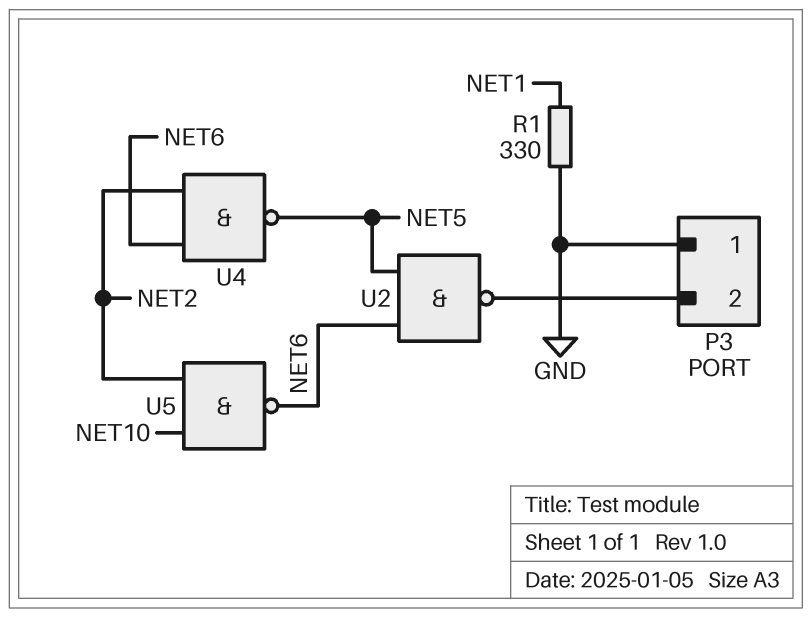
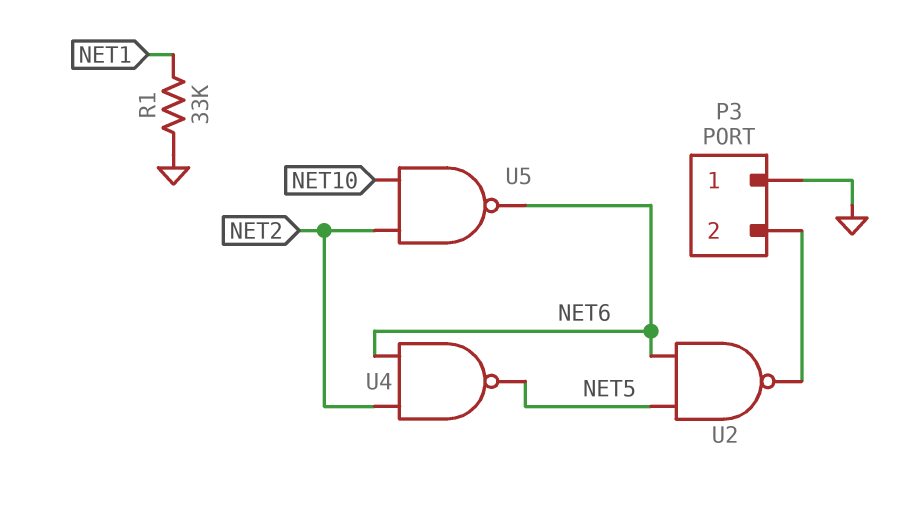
R1: 330 (GND, NET1) -> 33k (GND, NET1)

